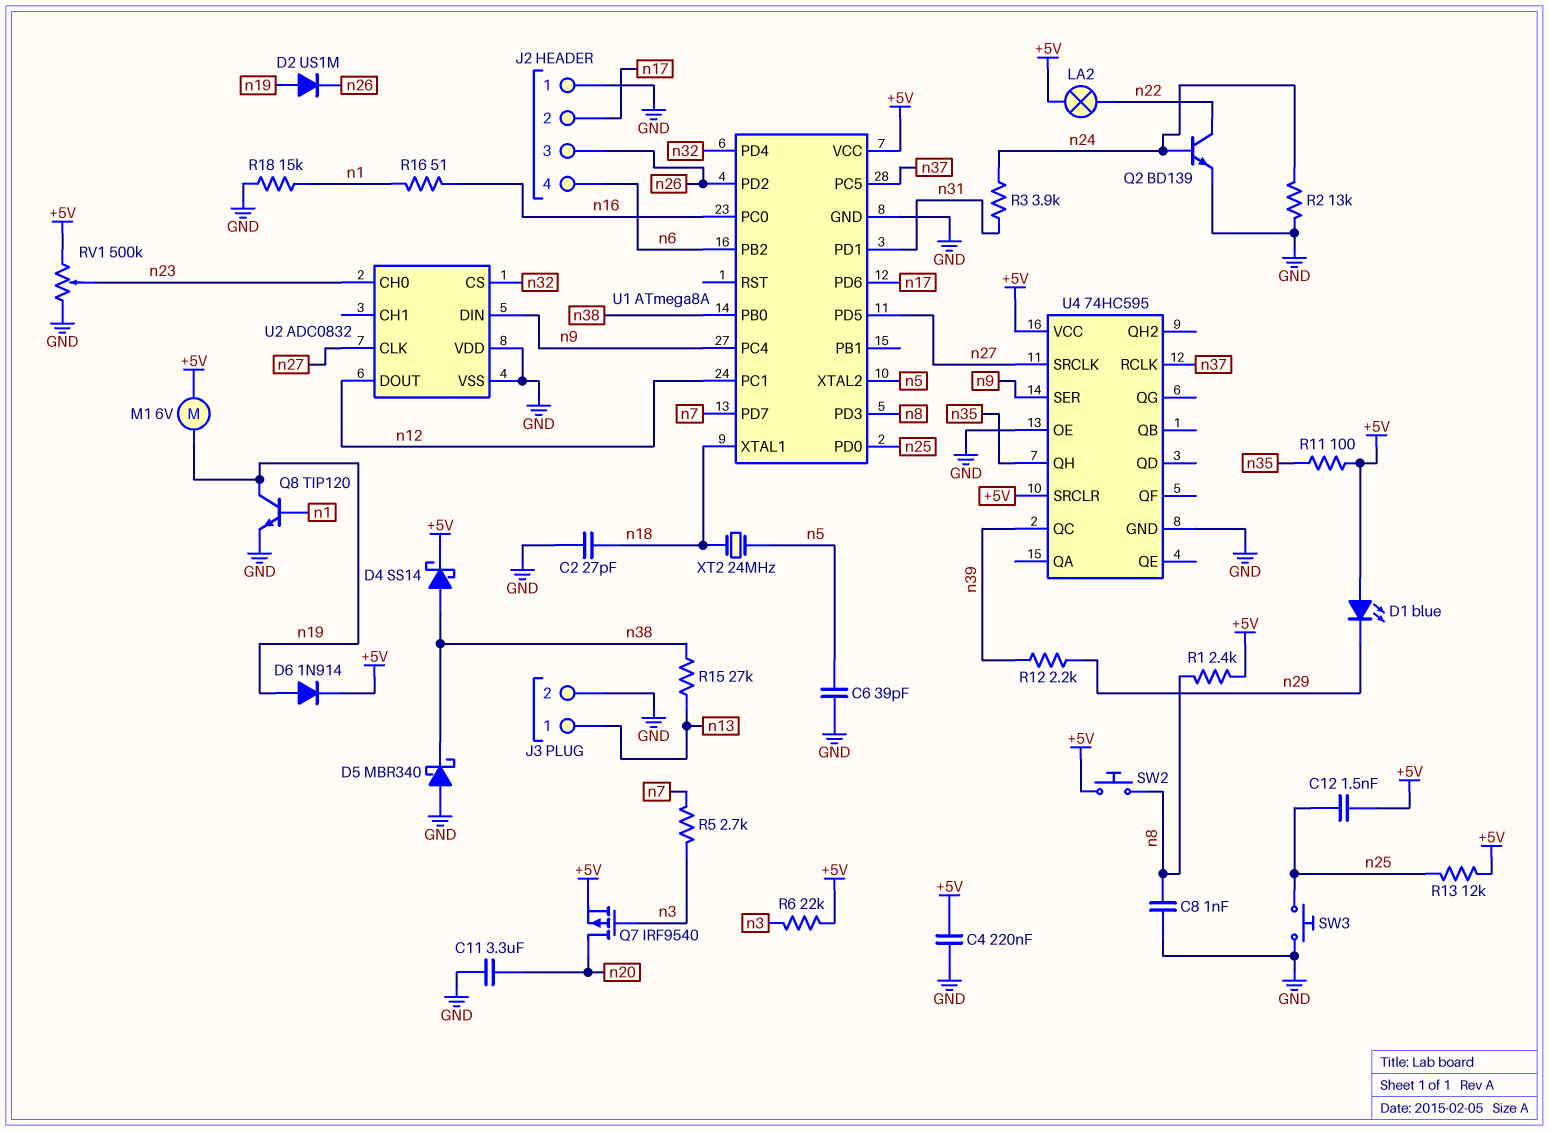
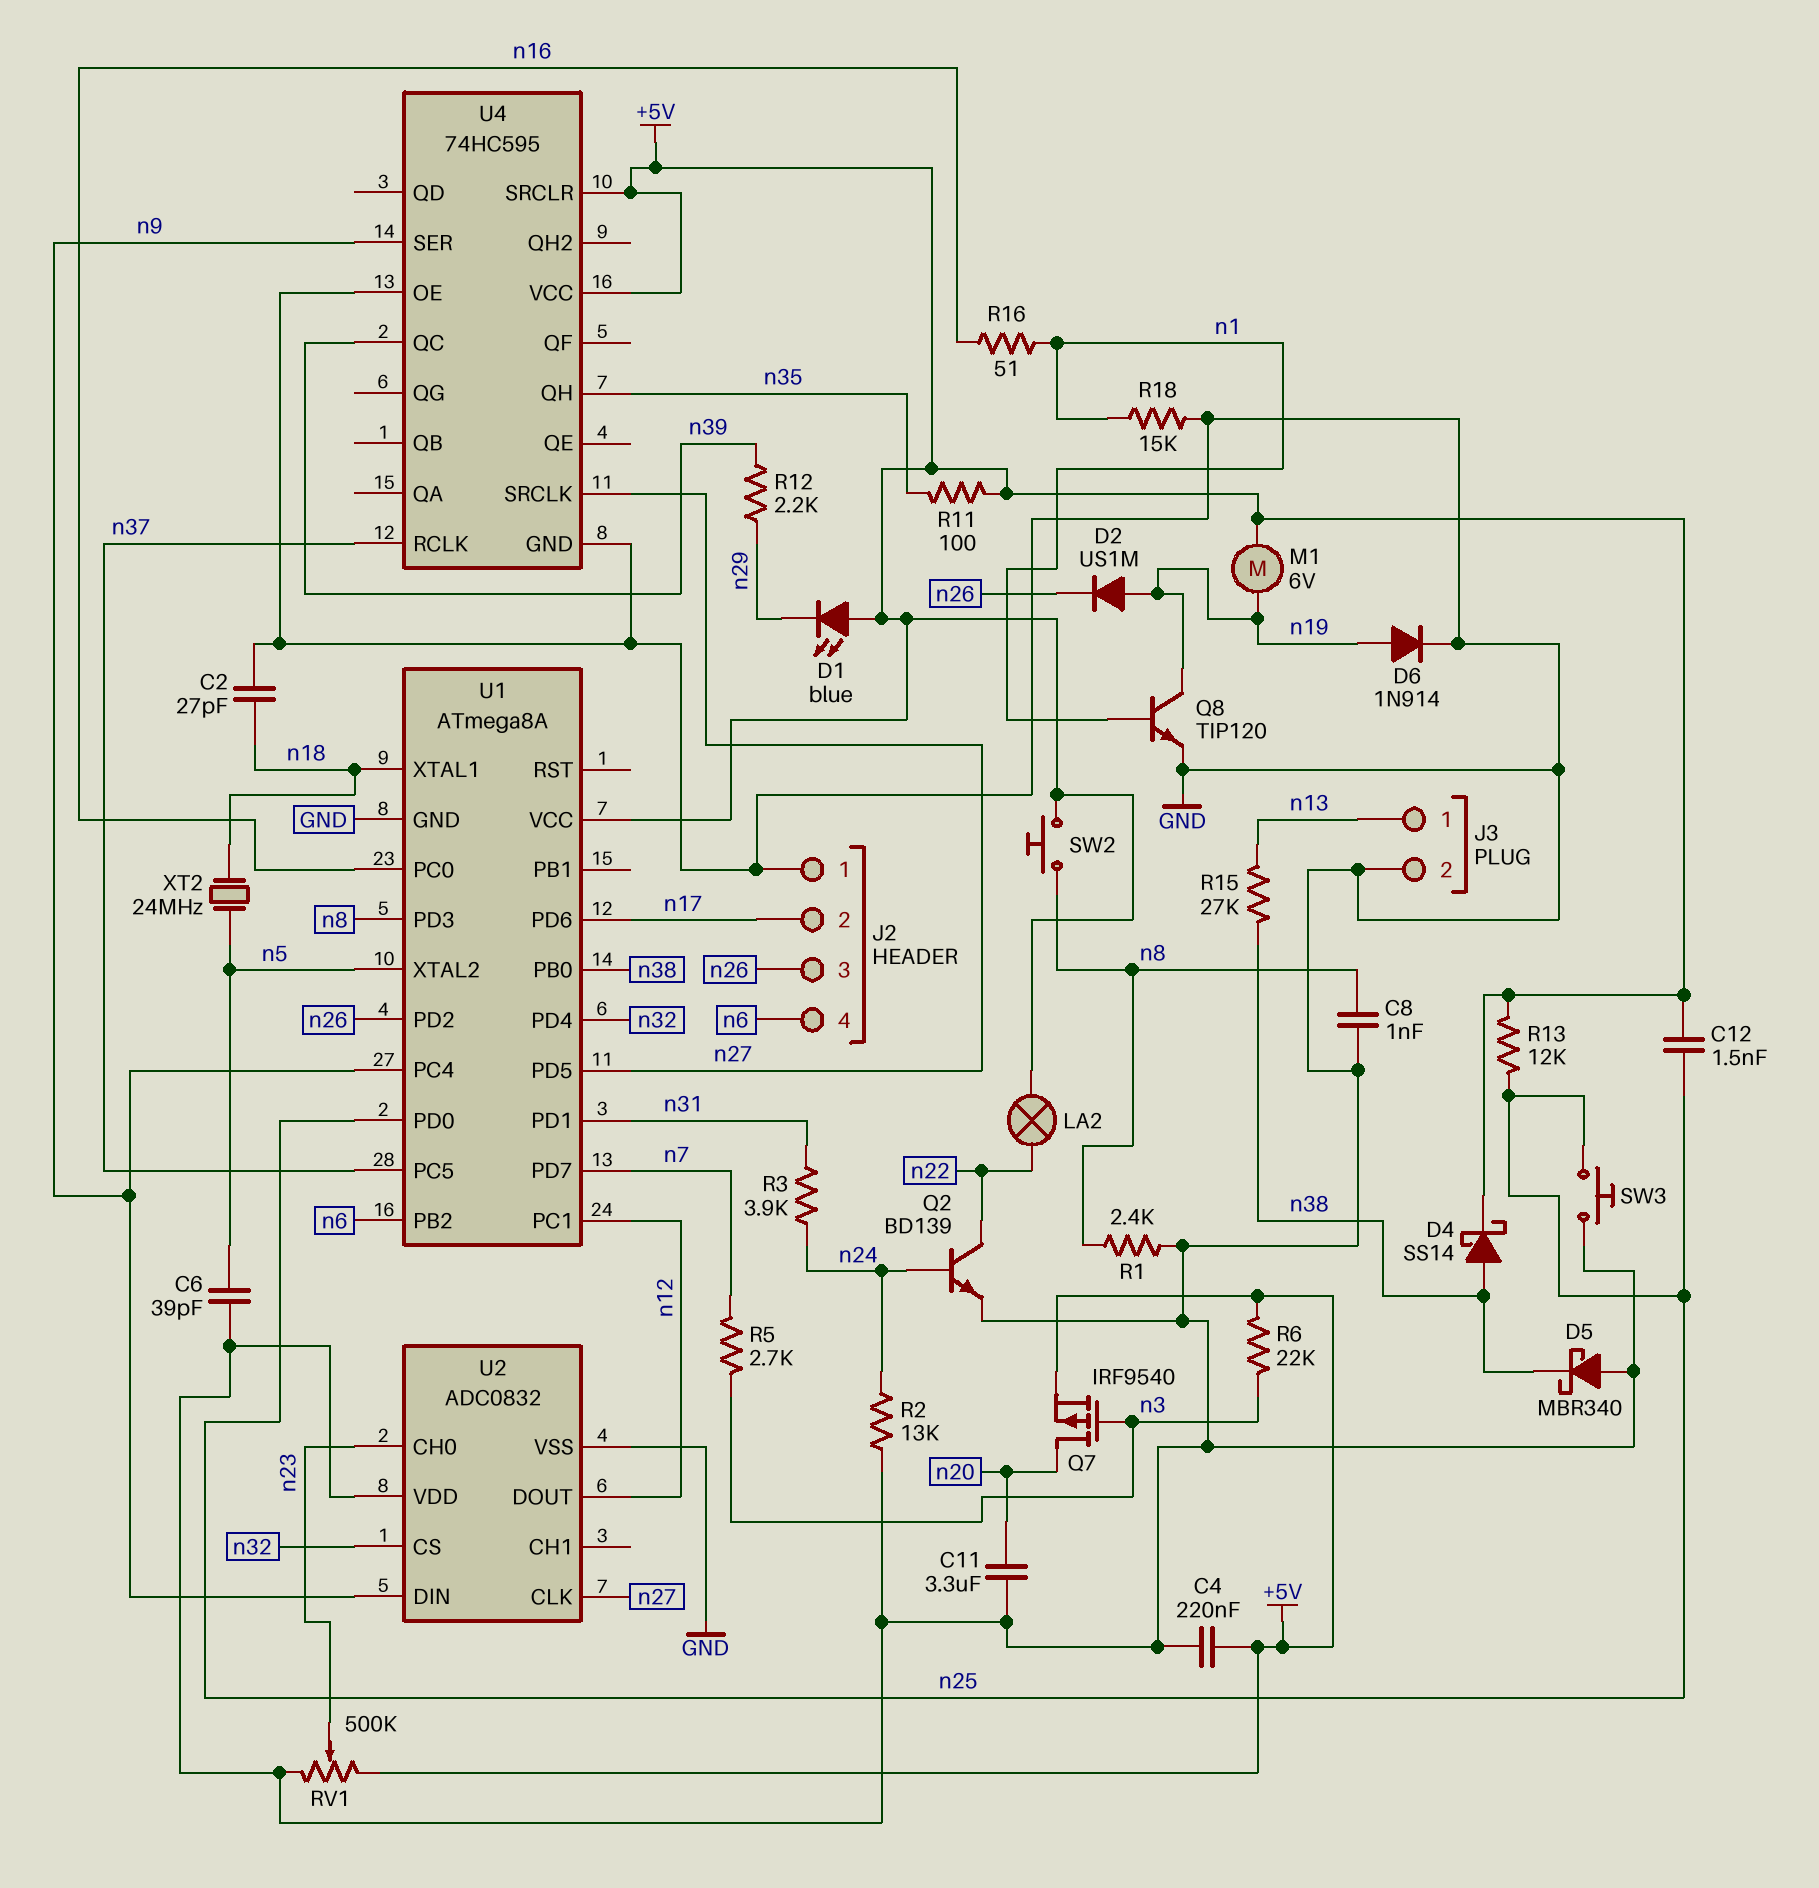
D6: diode 1N914 (A n19, K +5V) -> diode 1N914 (A n19, K GND)
R1: 2.4k (+5V, n8) -> 2.4k (GND, n8)

